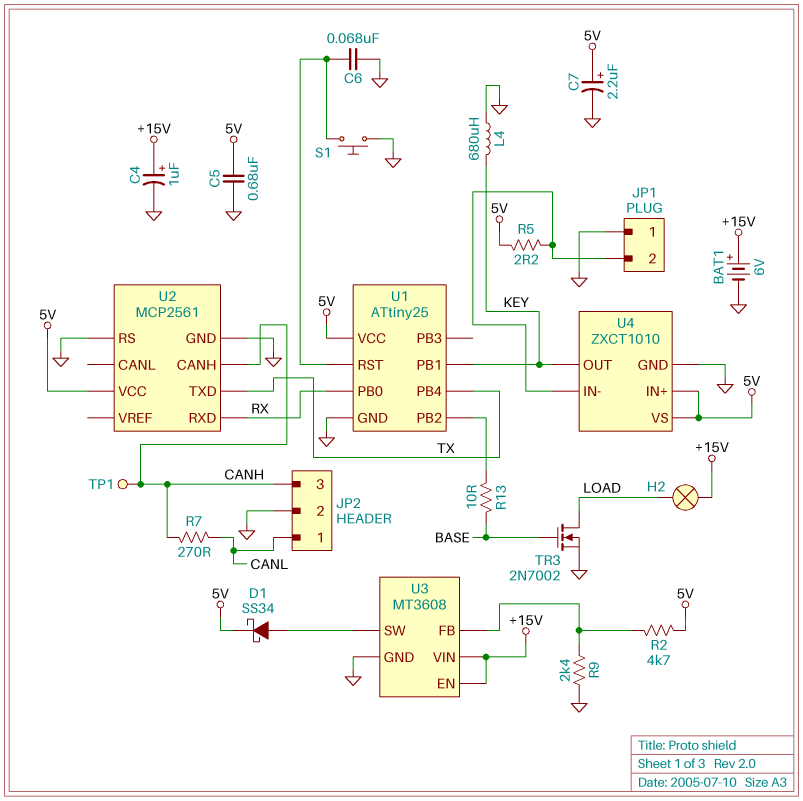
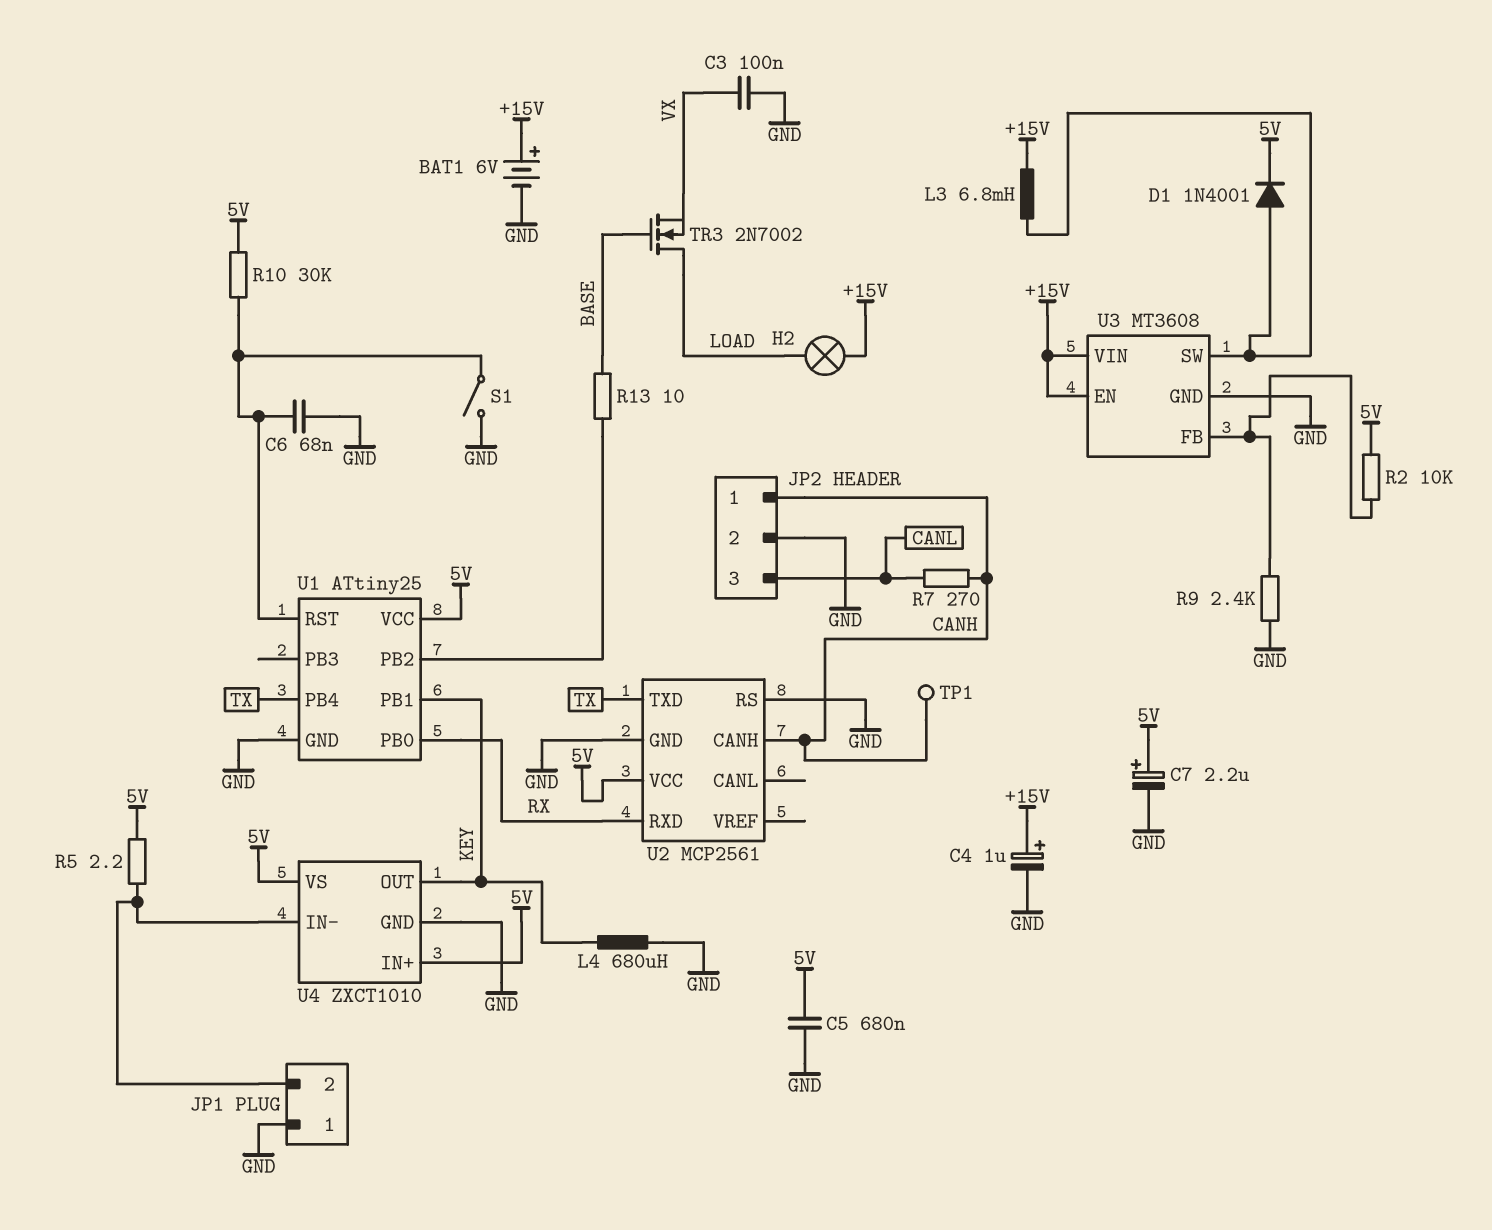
C3: none -> 100nF (GND, VX)
D1: schottky SS34 (A U3/SW, K 5V) -> diode 1N4001 (A U3/SW, K 5V)
JP2 pin 1: CANL -> CANH
JP2 pin 3: CANH -> CANL
L3: none -> 6.8mH (+15V, U3/SW)
R2: 4.7k (5V, U3/FB) -> 10k (5V, U3/FB)
R10: none -> 30k (5V, U1/RST)
S1: button (GND, U1/RST) -> switch (GND, U1/RST)
TR3: NMOS 2N7002 (G BASE, D LOAD, S GND) -> NMOS 2N7002 (G BASE, D LOAD, S VX)

